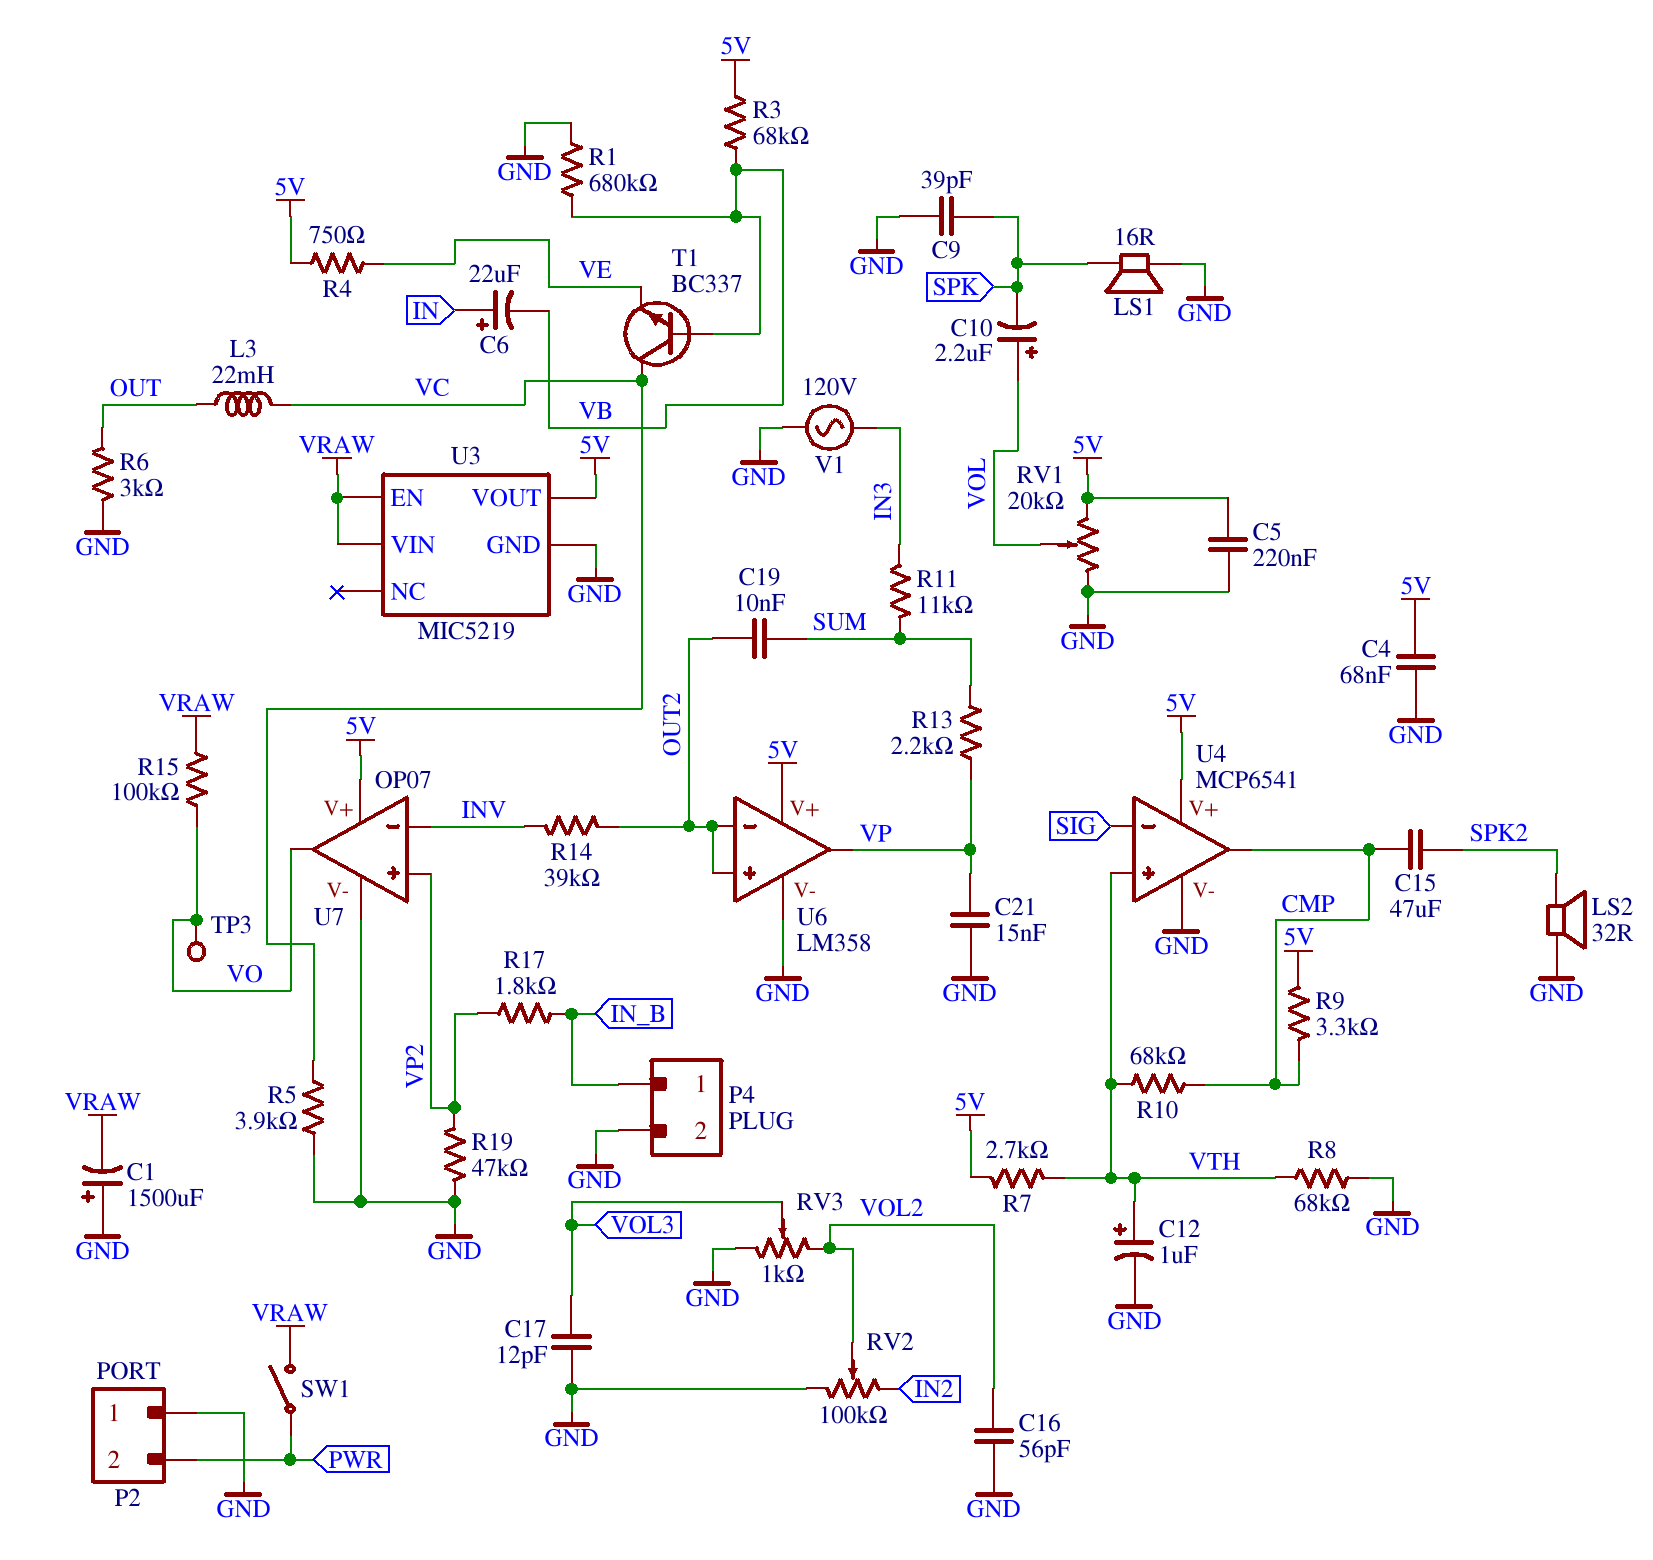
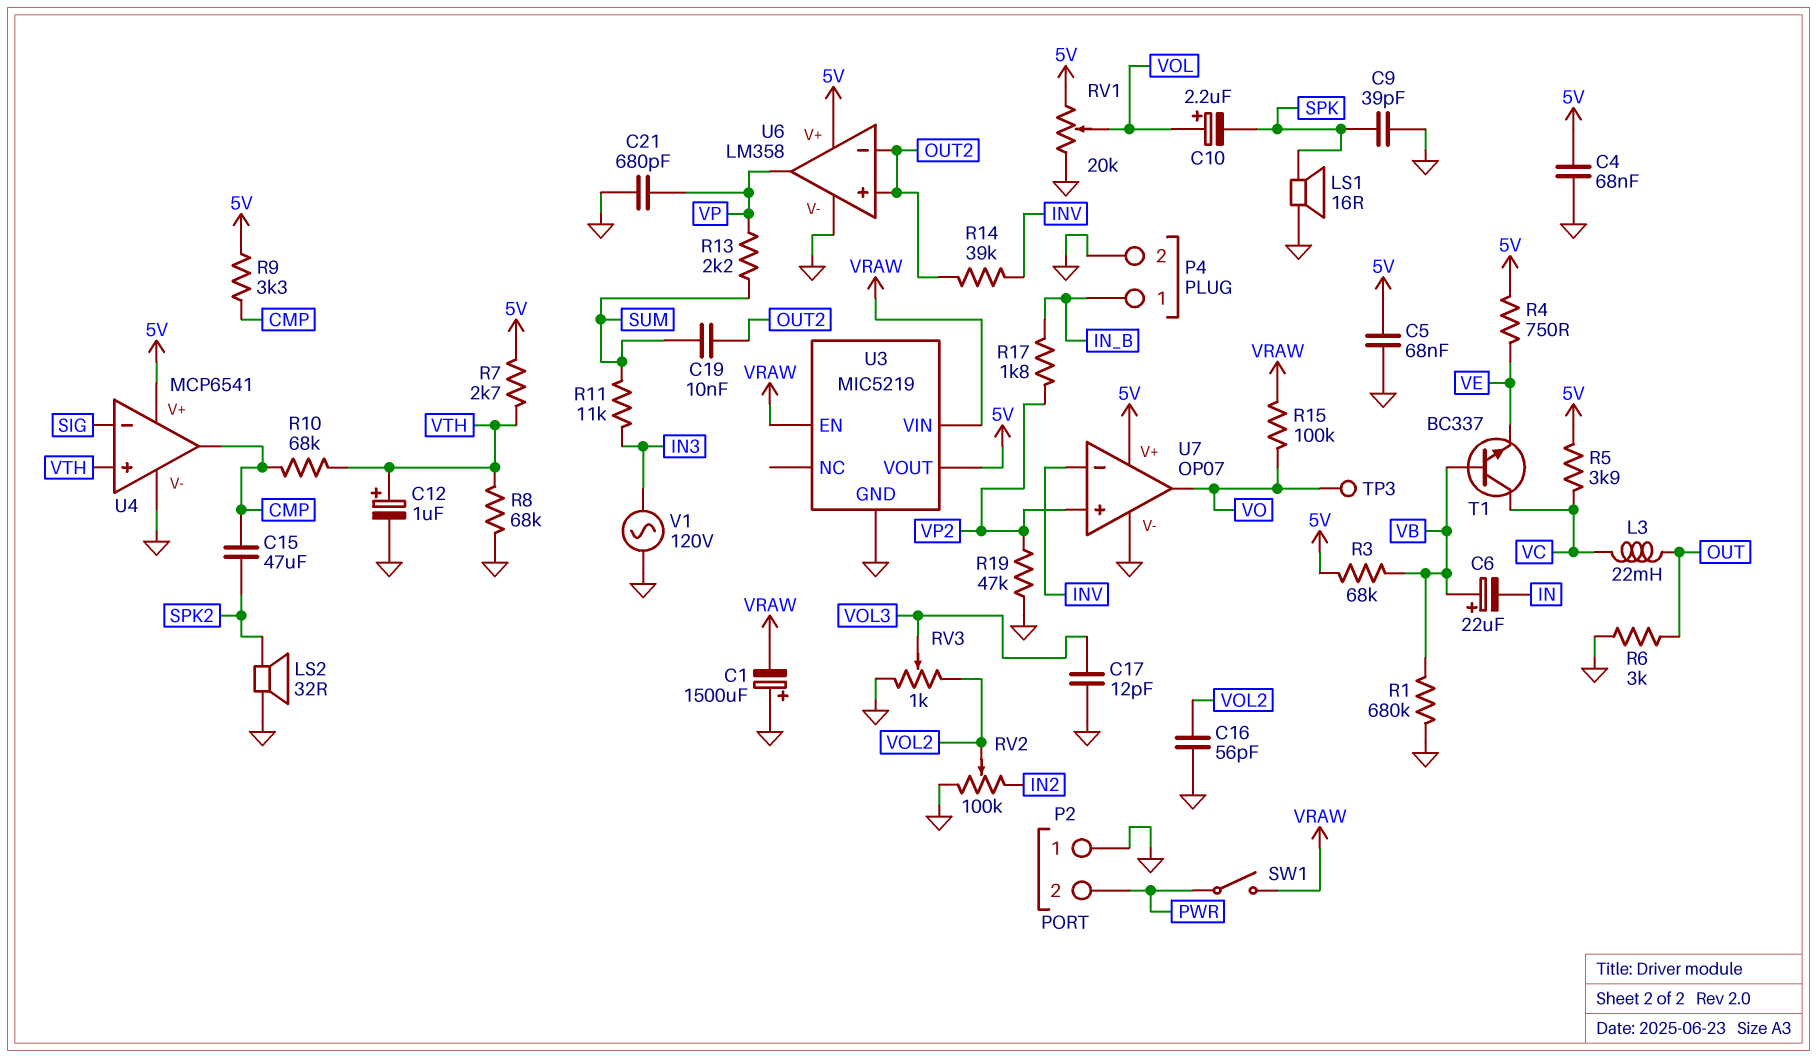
C5: 220nF (5V, GND) -> 68nF (5V, GND)
C6: 22uF (plus IN, minus VB) -> 22uF (plus VB, minus IN)
C21: 15nF (GND, VP) -> 680pF (GND, VP)
R5: 3.9k (GND, VC) -> 3.9k (5V, VC)

